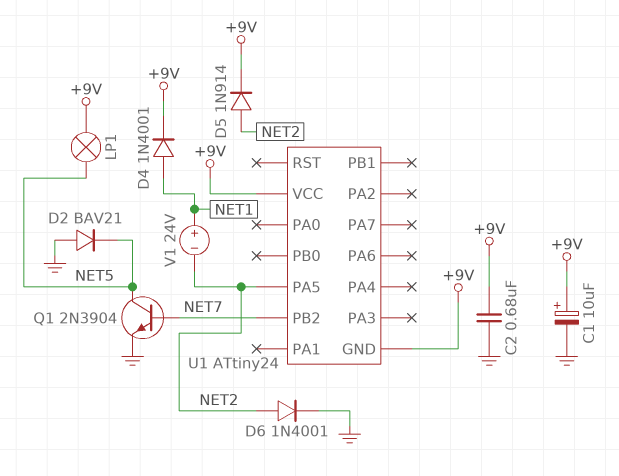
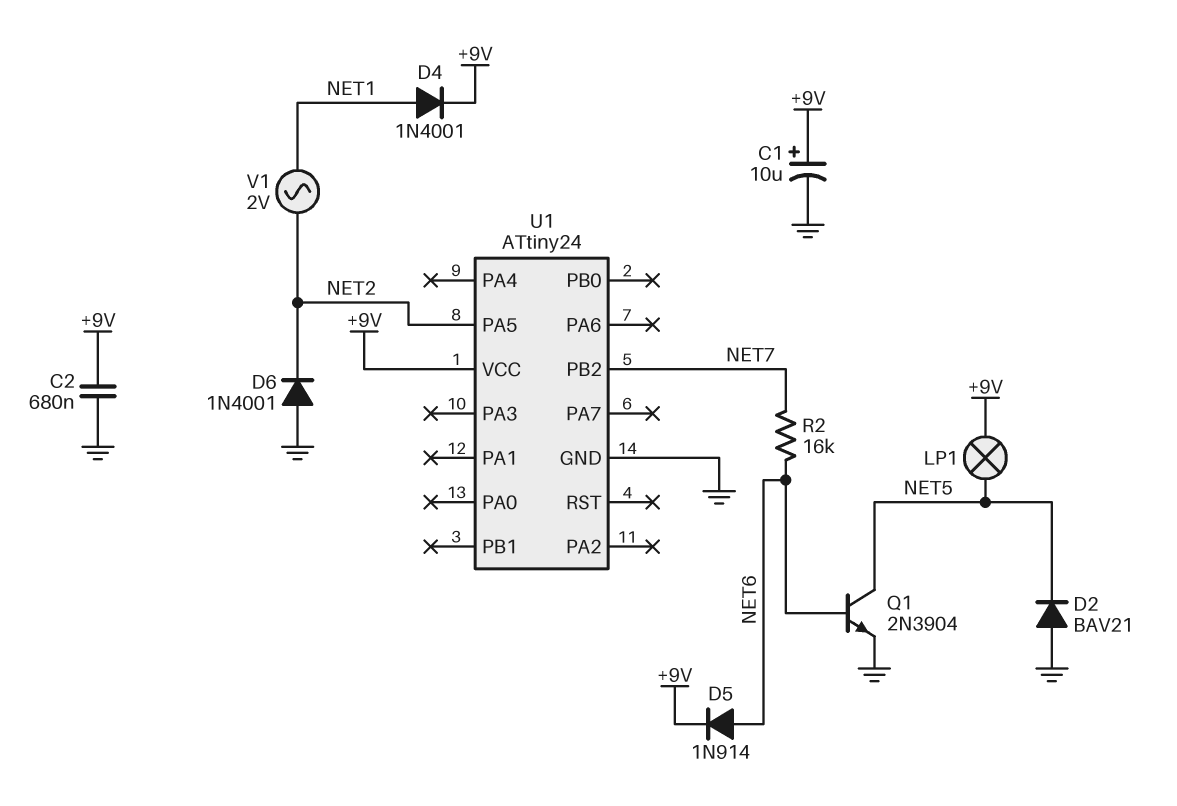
D5: diode 1N914 (A NET2, K +9V) -> diode 1N914 (A NET6, K +9V)
D6: diode 1N4001 (A NET2, K GND) -> diode 1N4001 (A GND, K NET2)
Q1: NPN 2N3904 (B NET7, C NET5, E GND) -> NPN 2N3904 (B NET6, C NET5, E GND)
R2: none -> 16k (NET6, NET7)
U1 pin GND: +9V -> GND
V1: 24V (plus NET1, minus NET2) -> AC 2V (NET1, NET2)

